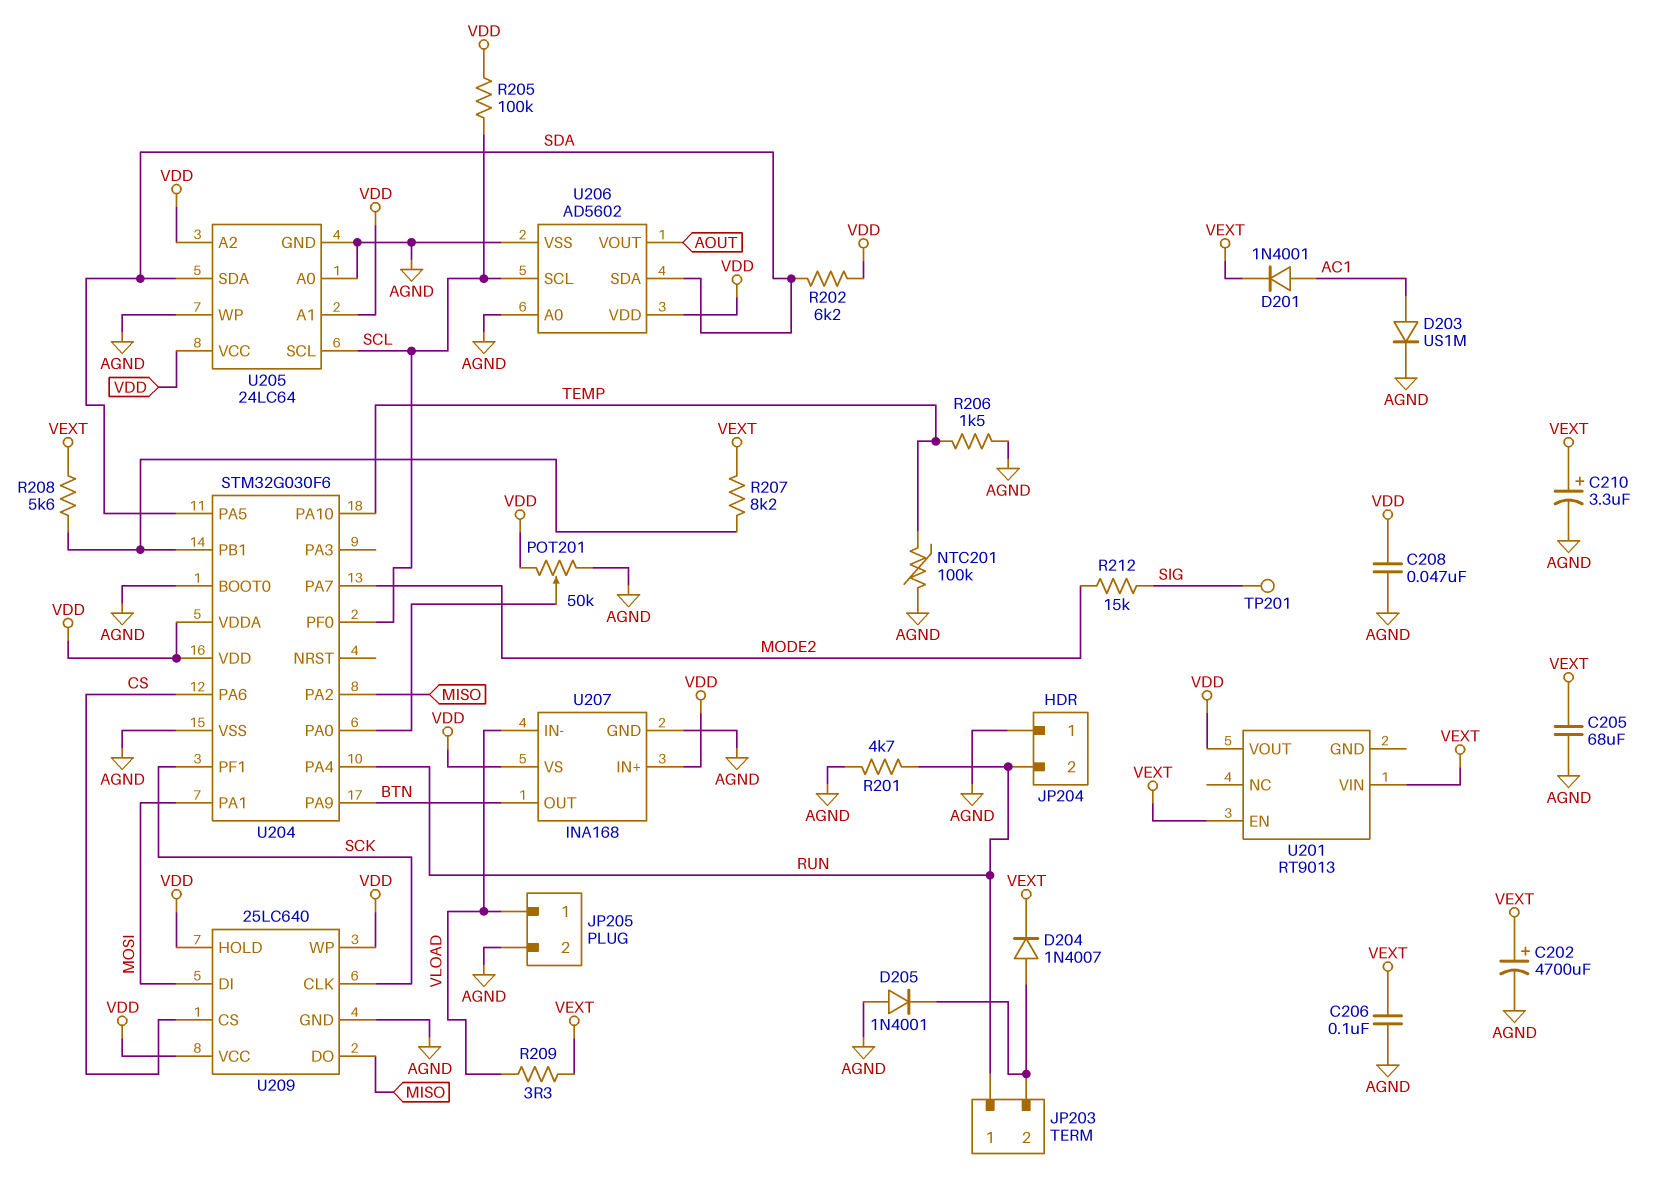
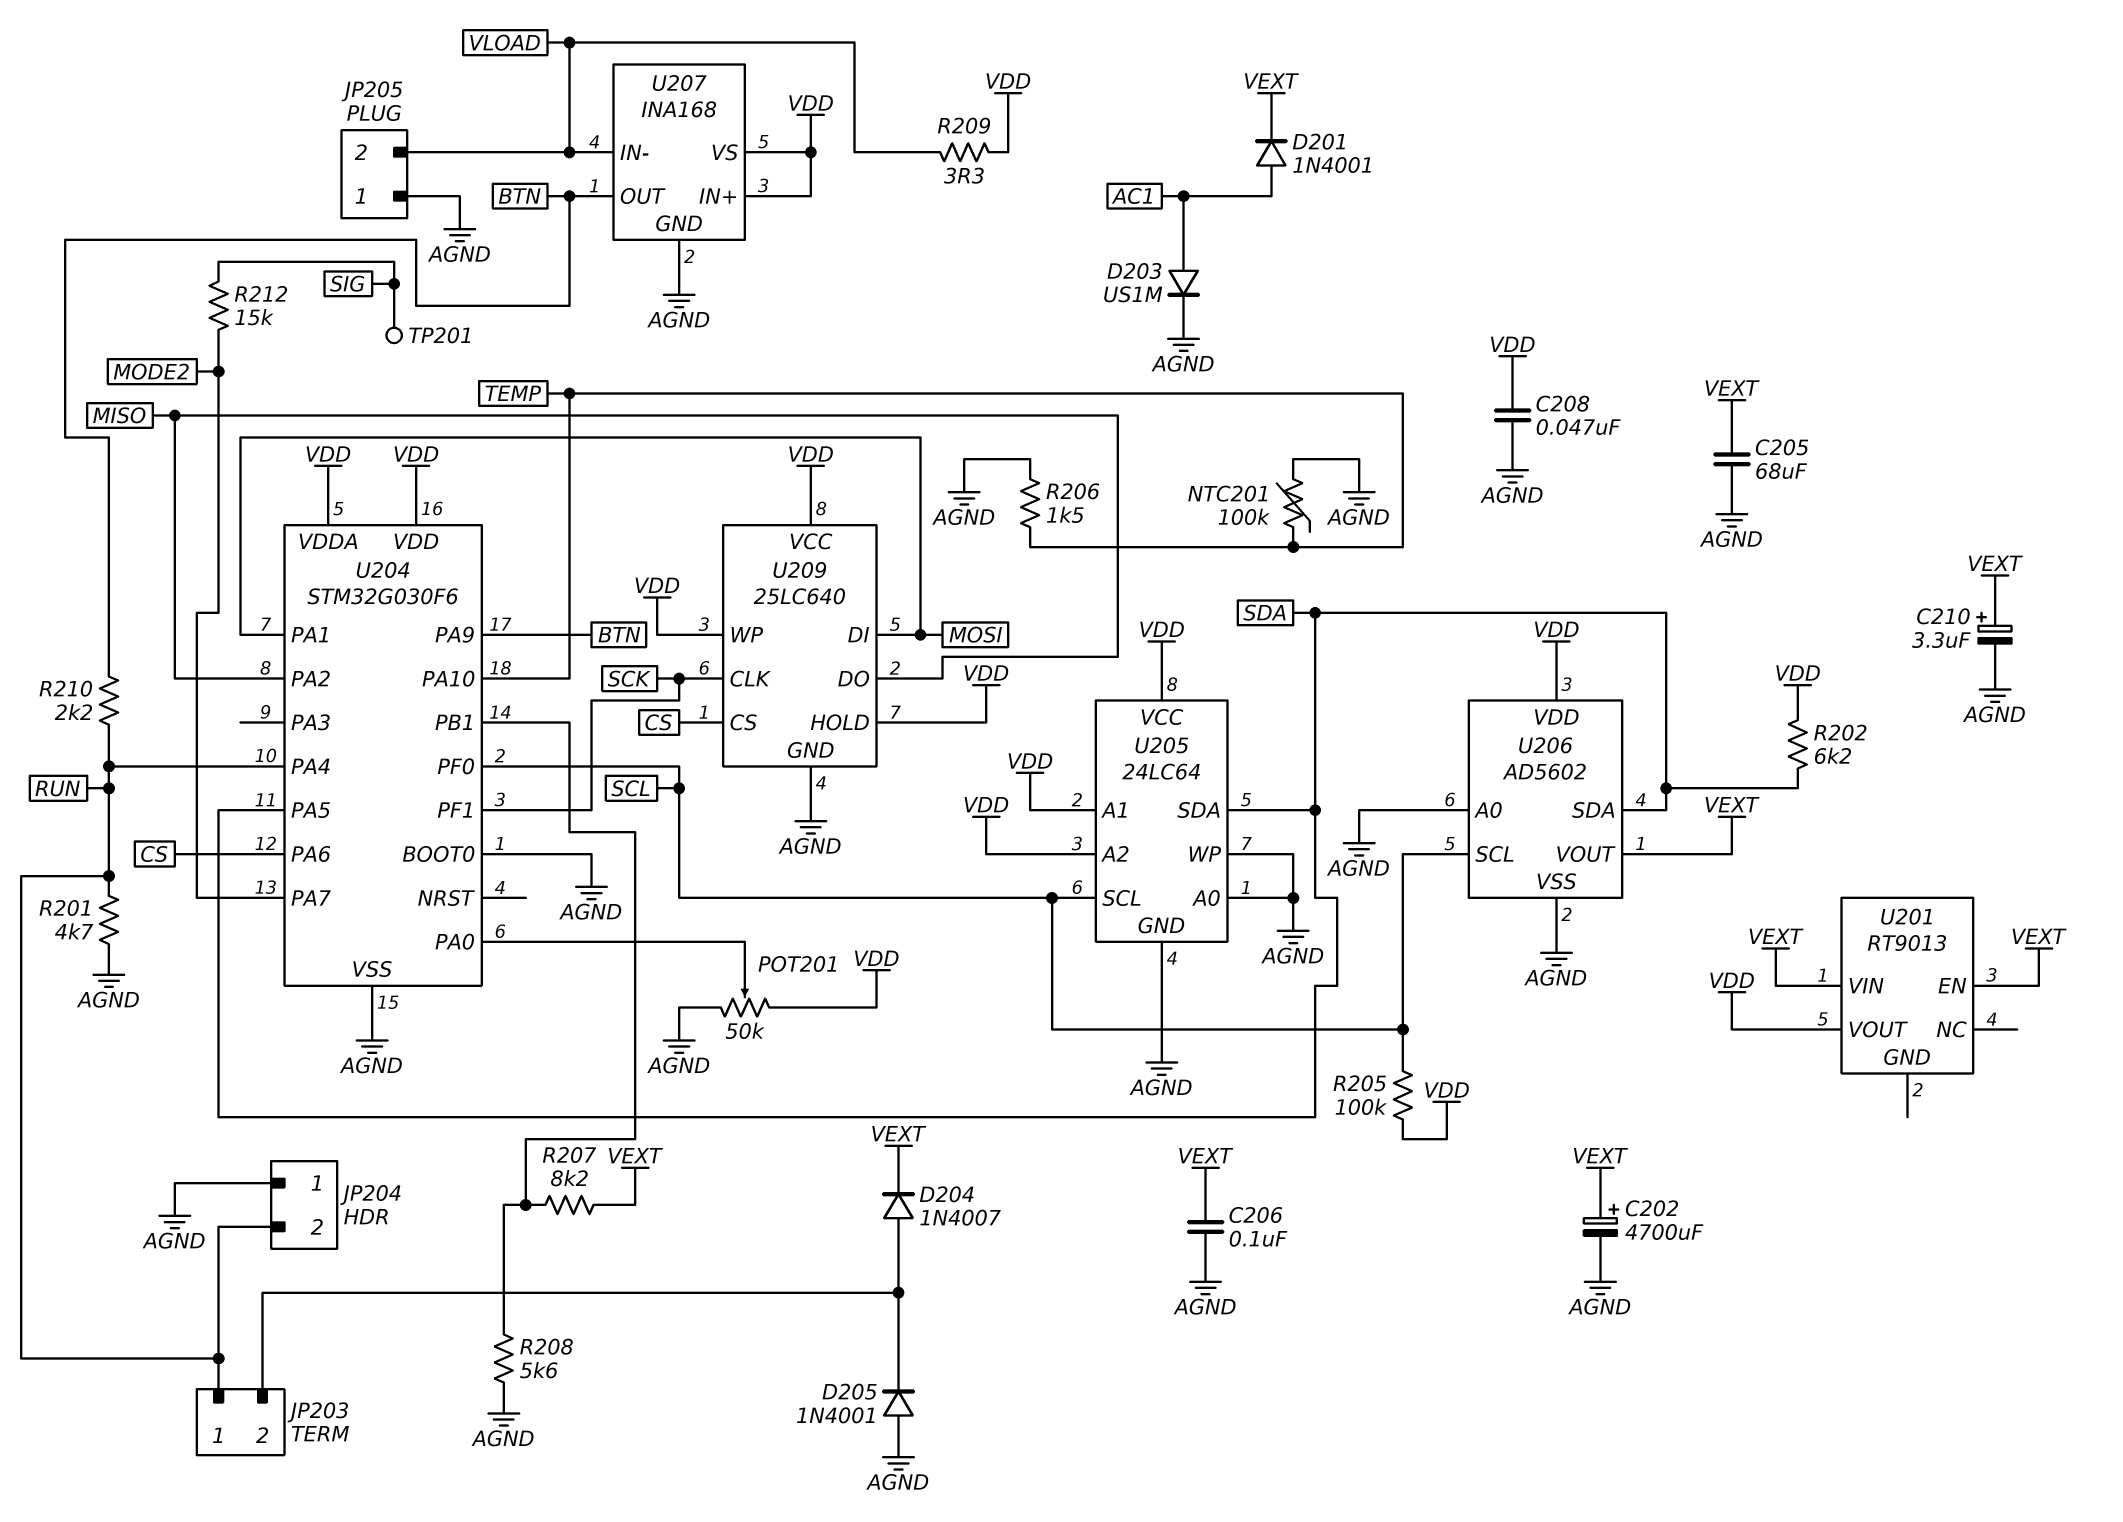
JP205 pin 1: VLOAD -> AGND
JP205 pin 2: AGND -> VLOAD
R208: 5.6k (U204/PB1, VEXT) -> 5.6k (AGND, U204/PB1)
R209: 3.3 (VEXT, VLOAD) -> 3.3 (VDD, VLOAD)
R210: none -> 2.2k (BTN, RUN)
U206 pin VOUT: AOUT -> VEXT

